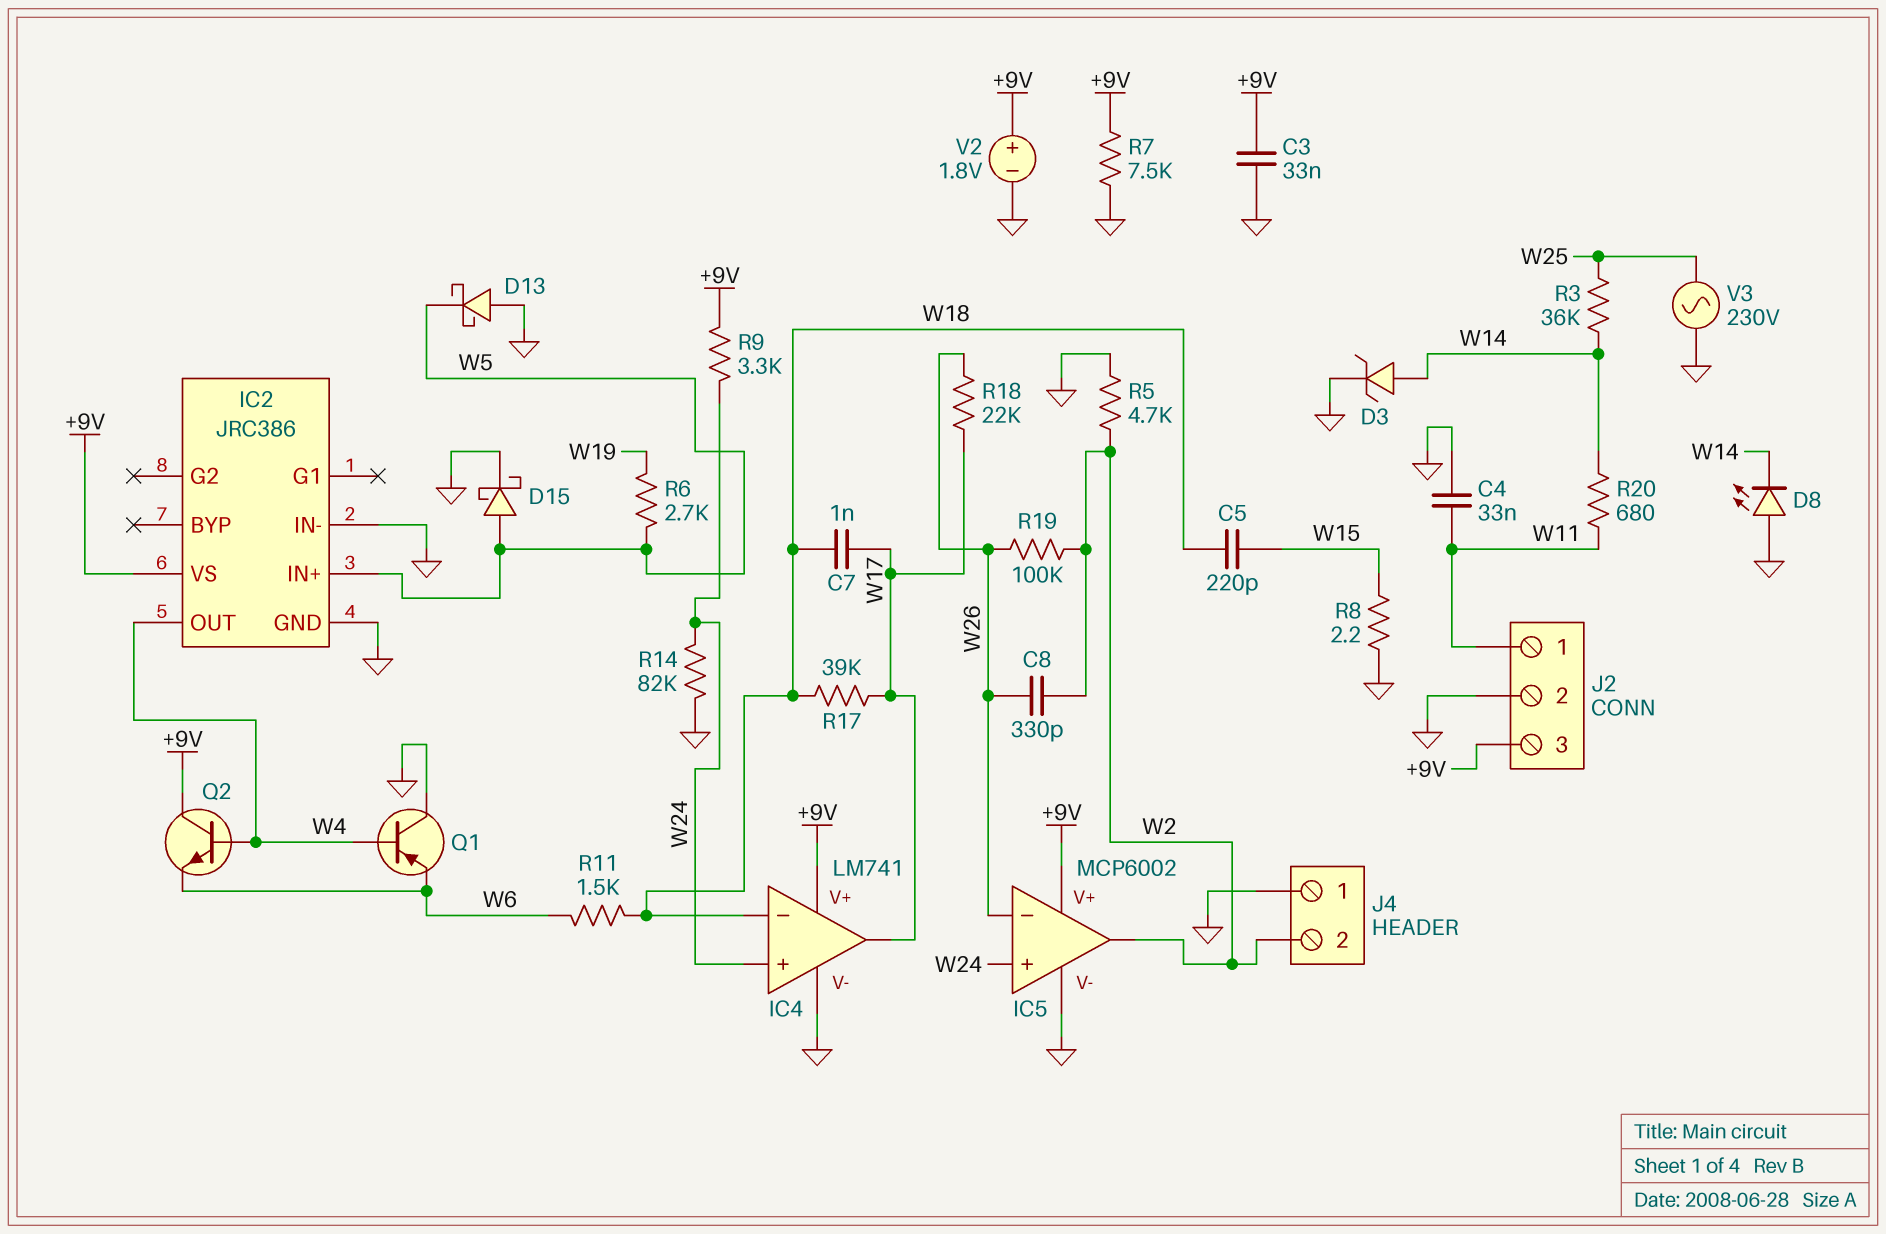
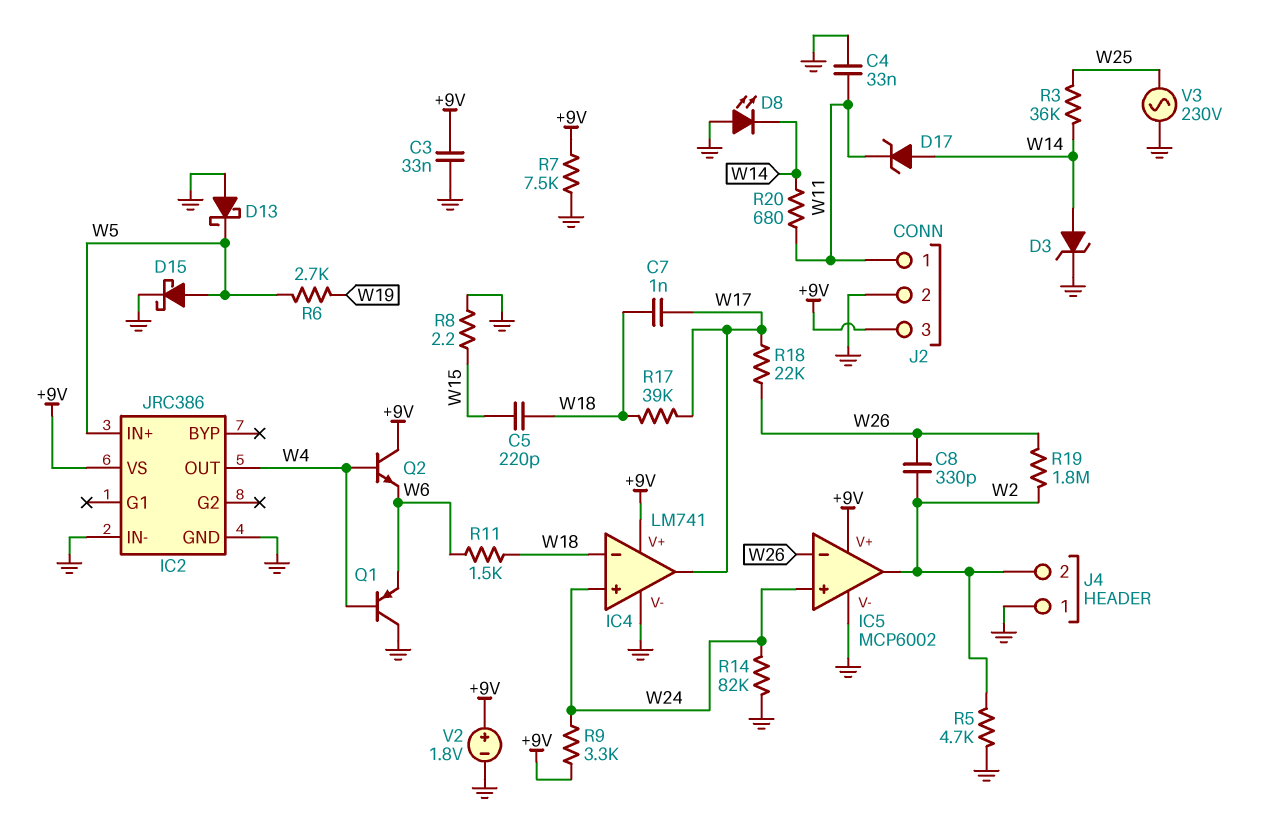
D17: none -> zener (A W14, K W11)
R19: 100k (W2, W26) -> 1.8M (W2, W26)

